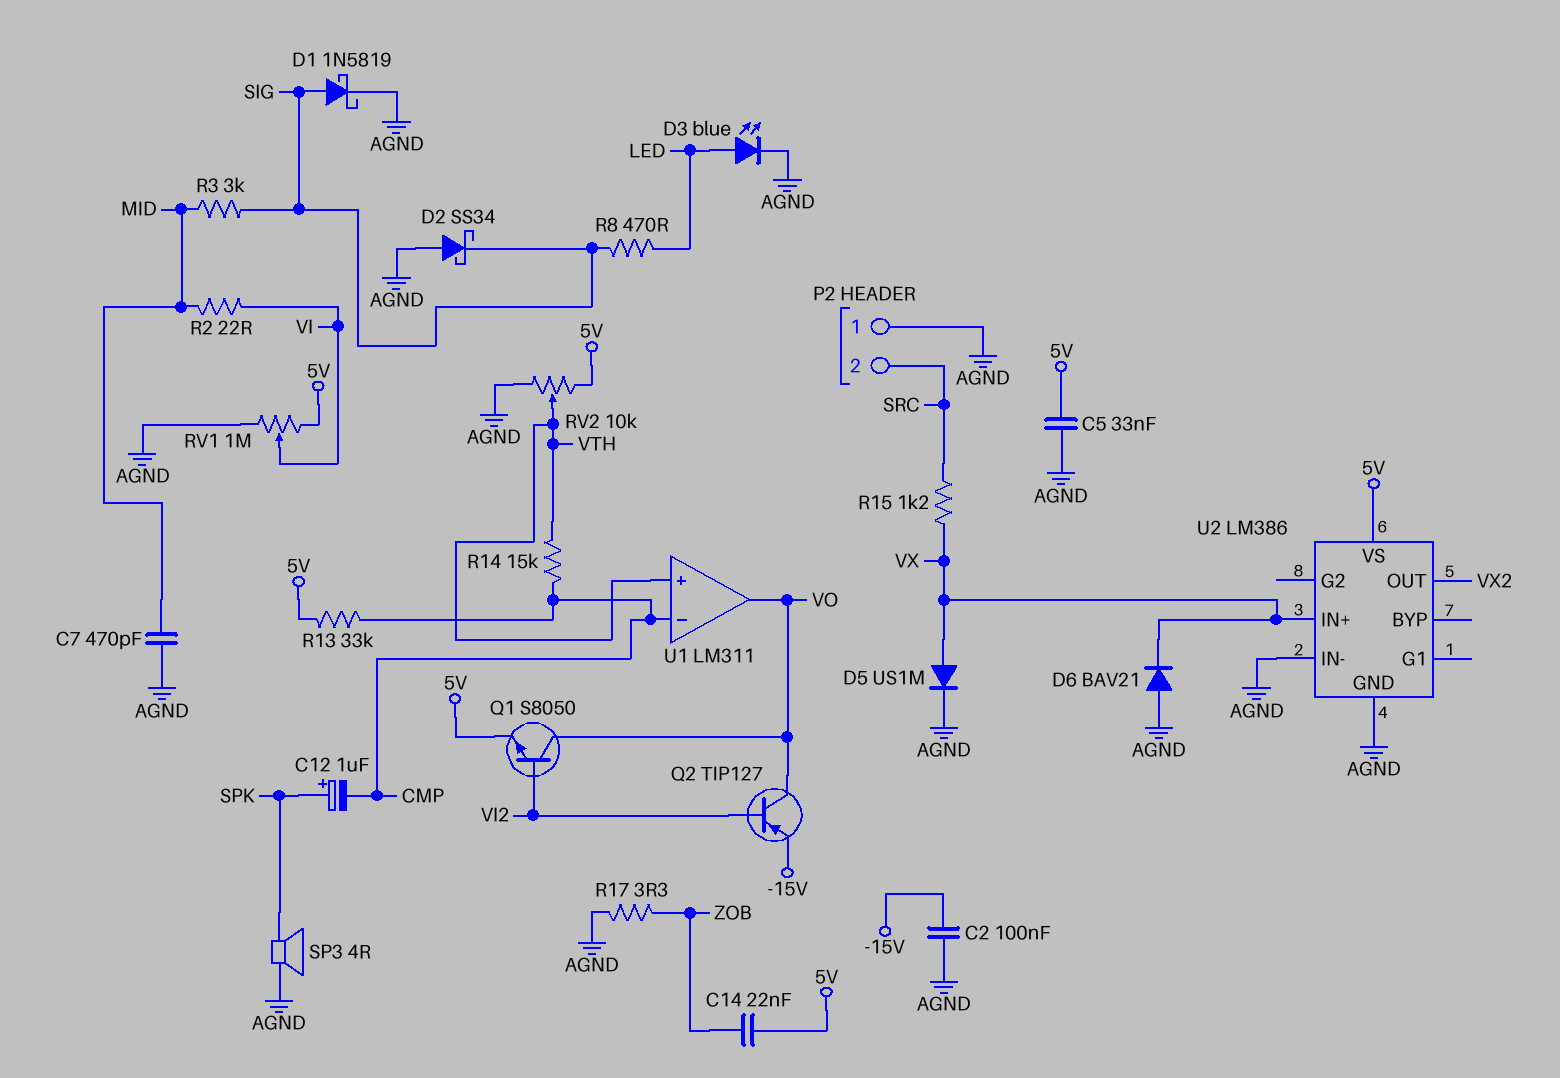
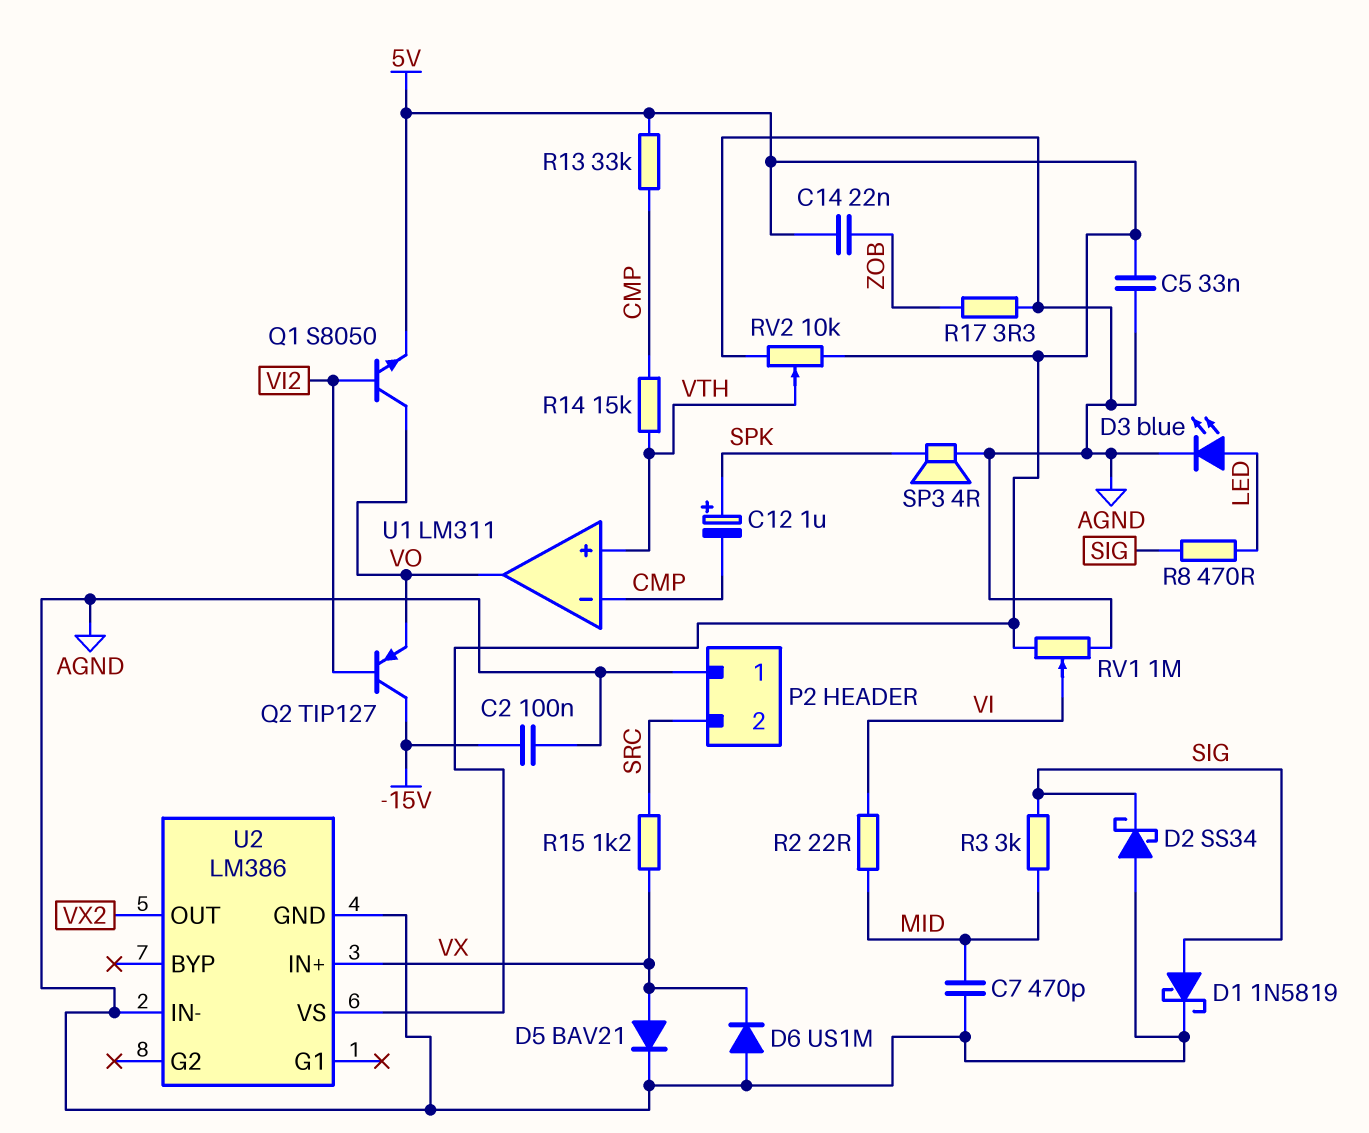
D5: diode US1M (A VX, K AGND) -> diode BAV21 (A VX, K AGND)
D6: diode BAV21 (A AGND, K VX) -> diode US1M (A AGND, K VX)
Q2: PNP TIP127 (B VI2, C VO, E -15V) -> PNP TIP127 (B VI2, C -15V, E VO)

